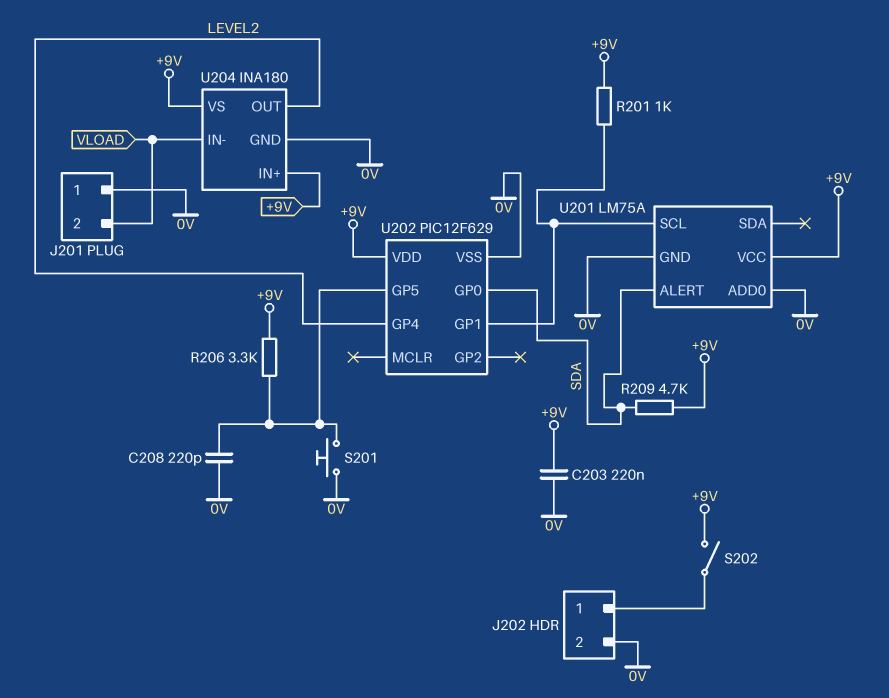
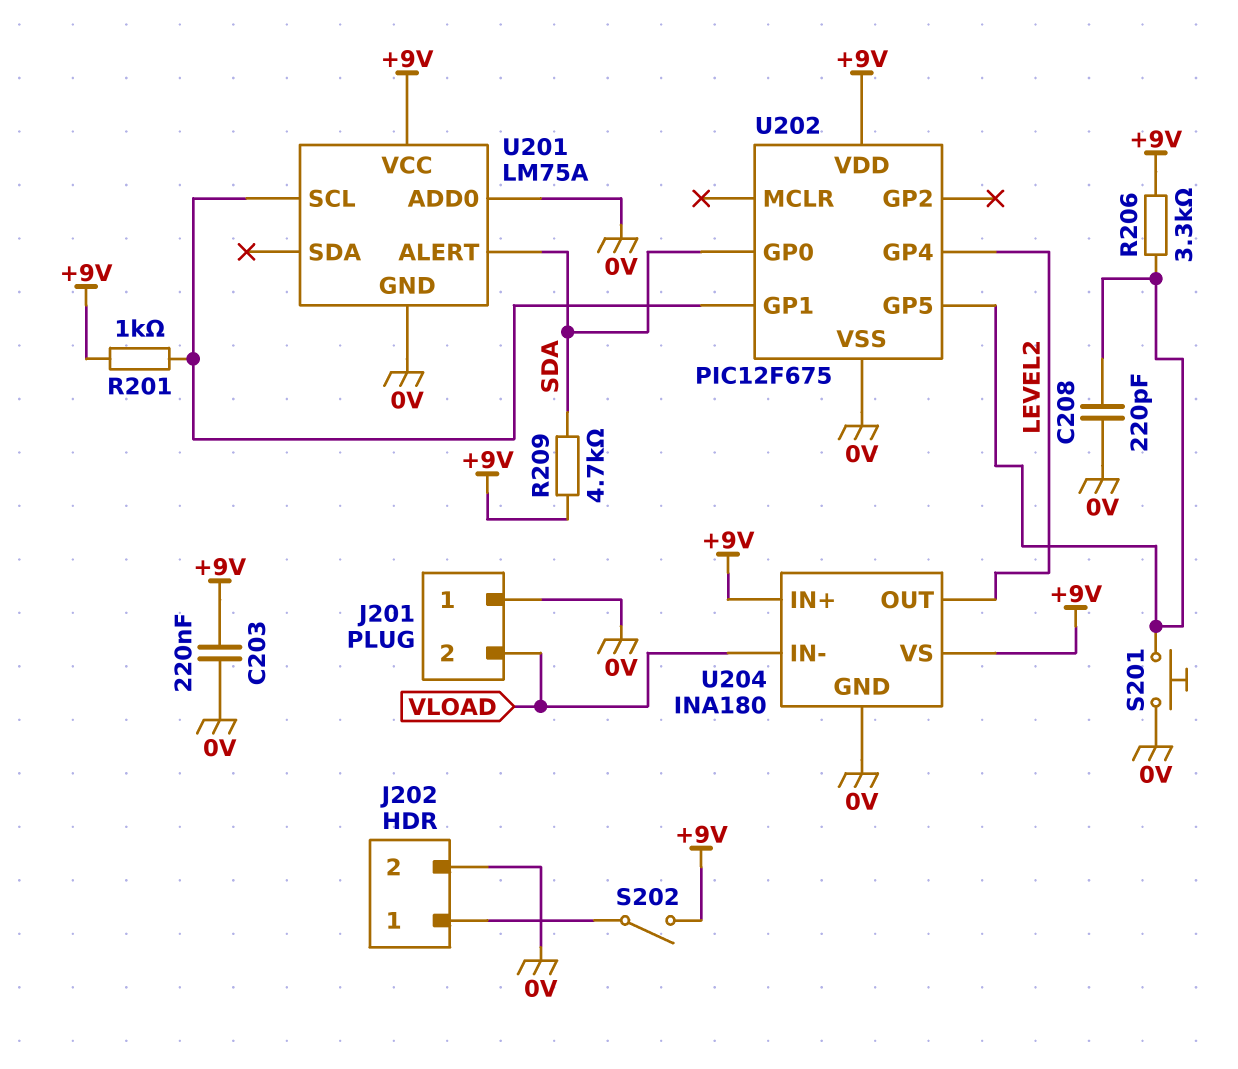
U202: PIC12F629 -> PIC12F675

